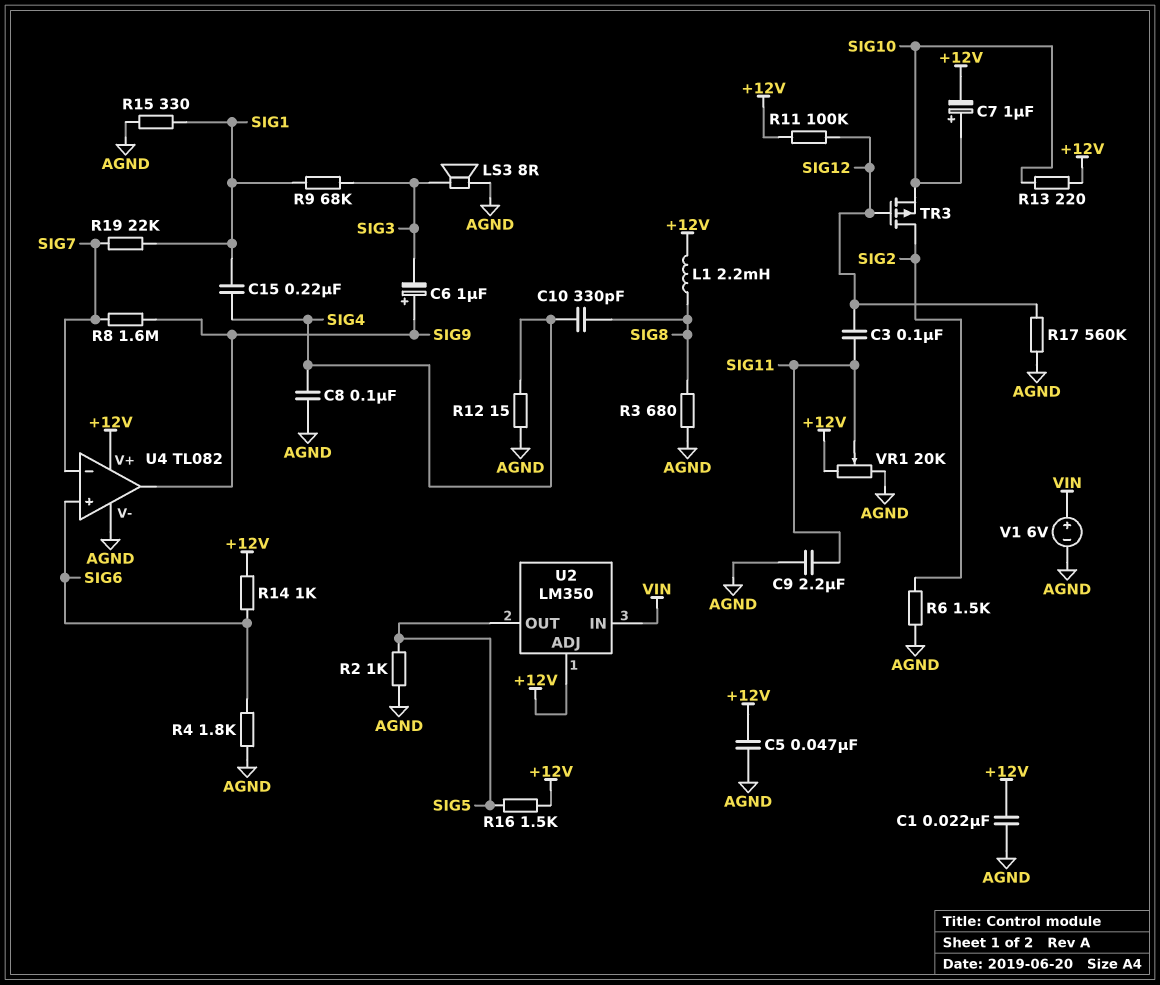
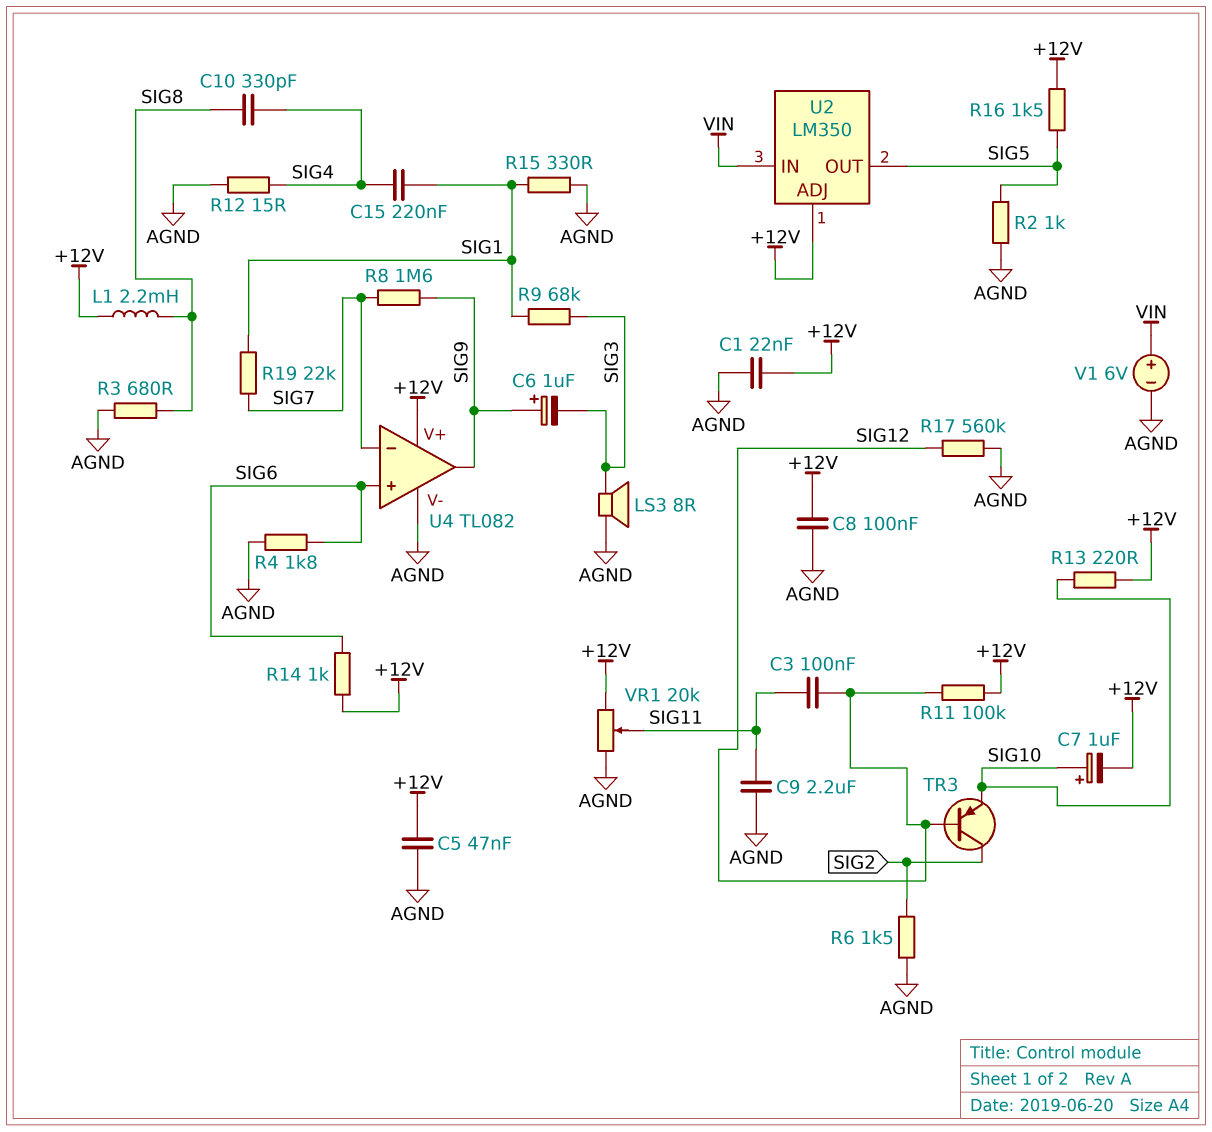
C8: 100nF (AGND, SIG4) -> 100nF (+12V, AGND)
TR3: PMOS (G SIG12, D SIG2, S SIG10) -> PNP (B SIG12, C SIG2, E SIG10)

